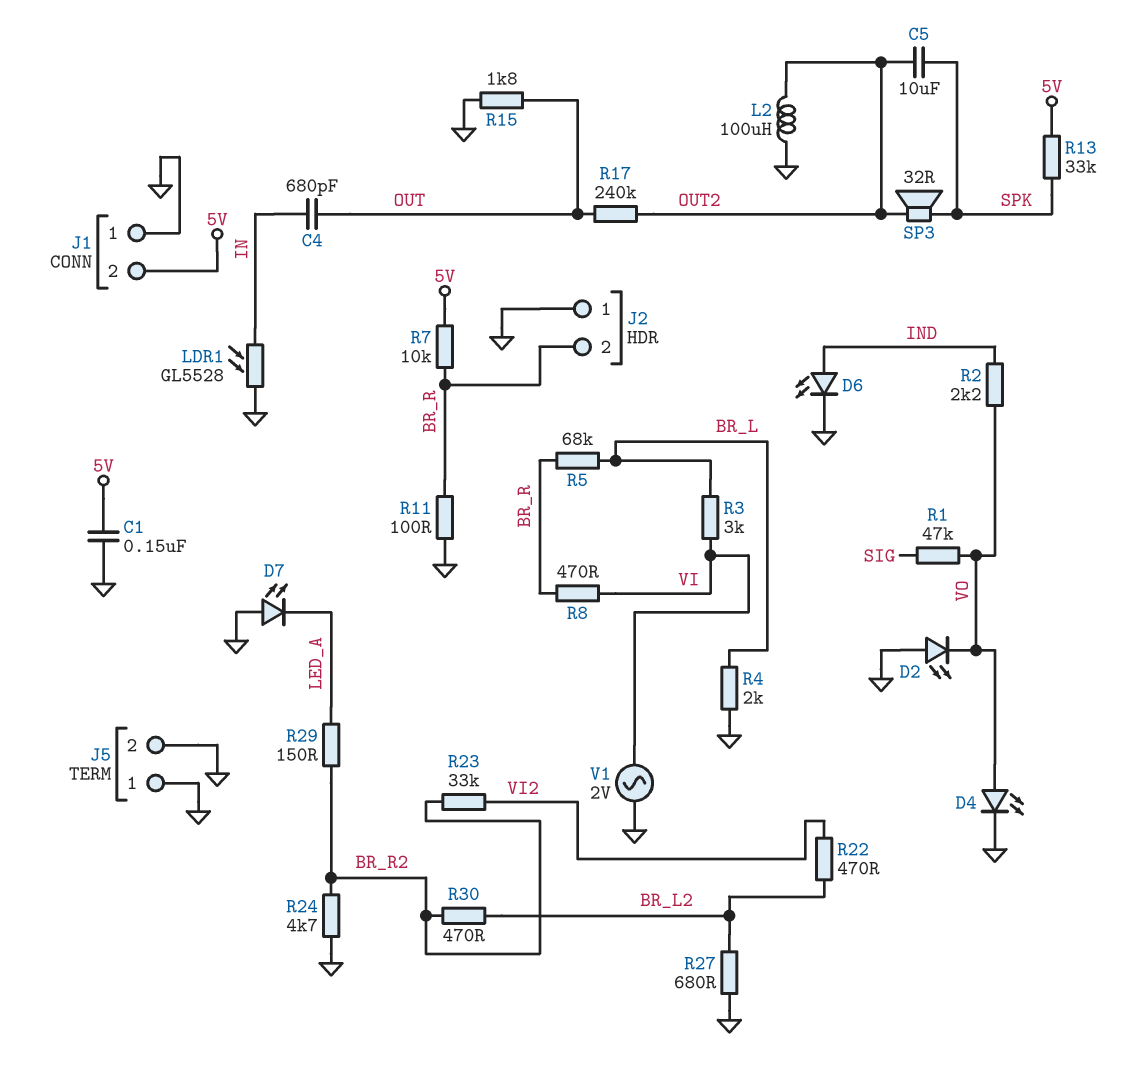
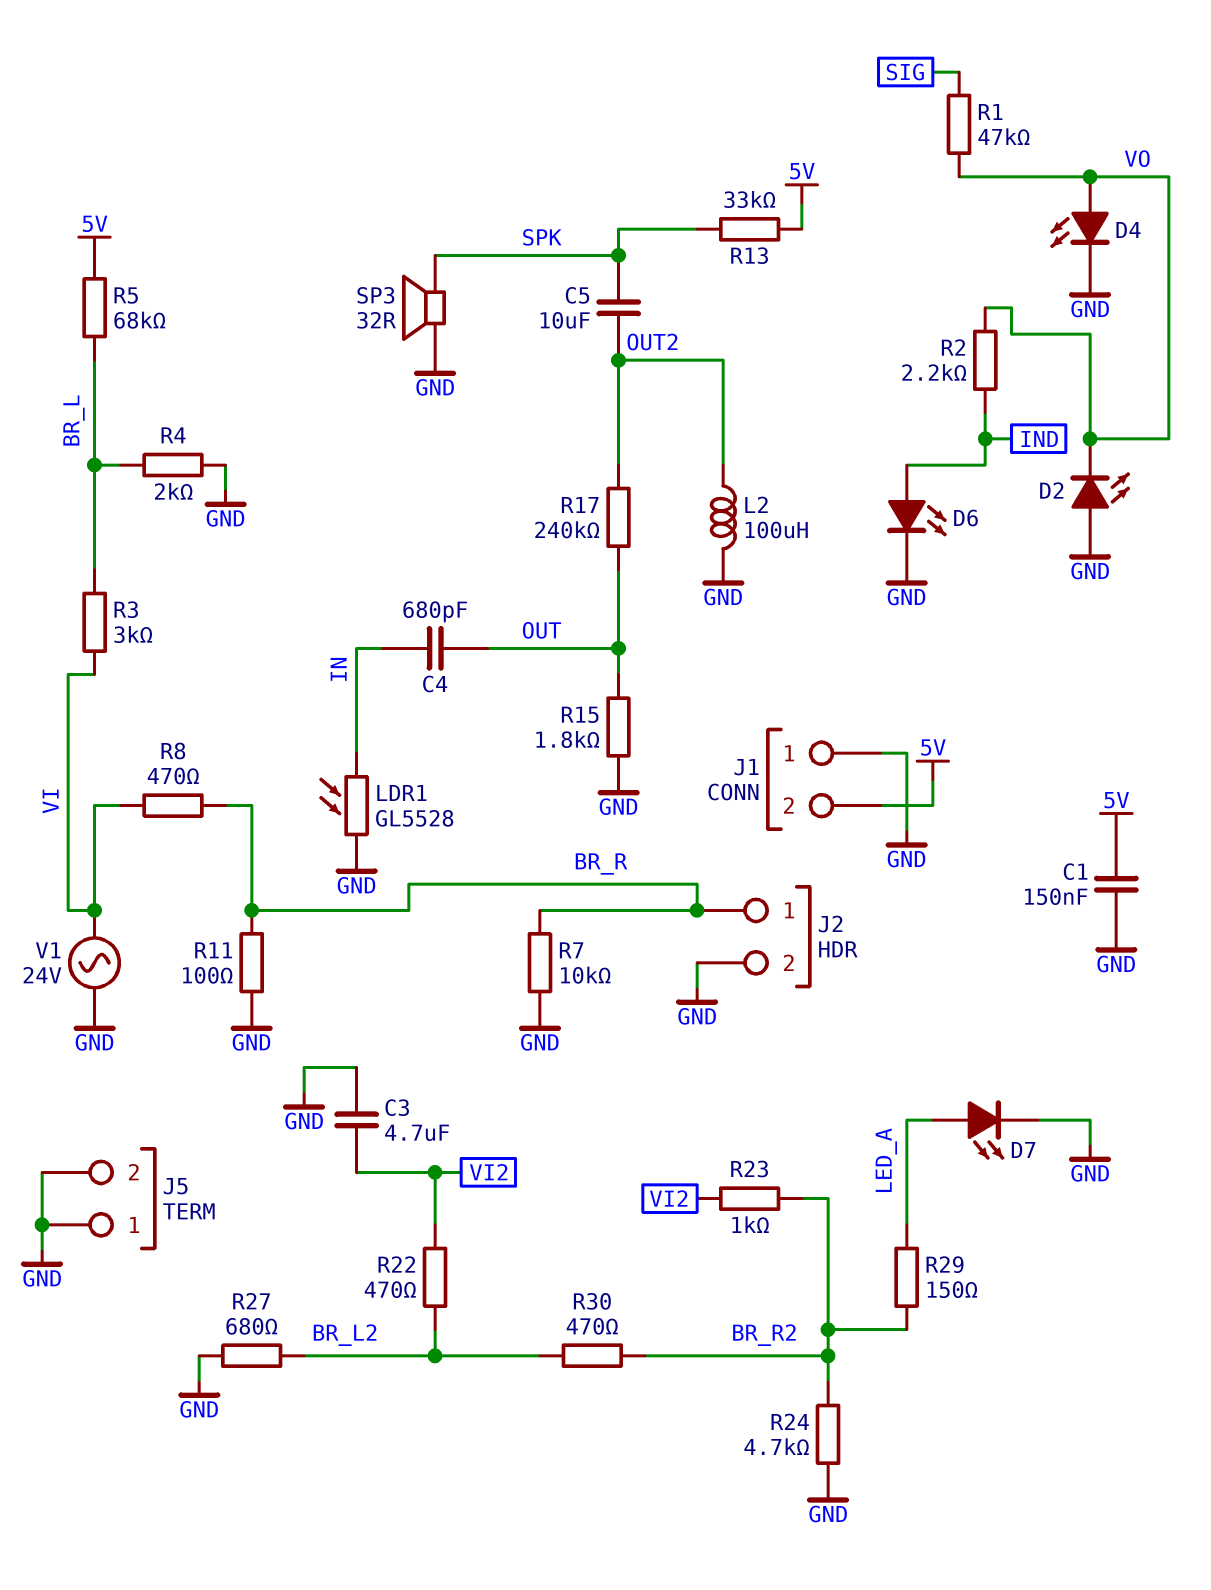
C3: none -> 4.7uF (GND, VI2)
D7: LED (A GND, K LED_A) -> LED (A LED_A, K GND)
J2 pin 1: GND -> BR_R
J2 pin 2: BR_R -> GND
R5: 68k (BR_L, BR_R) -> 68k (5V, BR_L)
R7: 10k (5V, BR_R) -> 10k (BR_R, GND)
R23: 33k (BR_R2, VI2) -> 1k (BR_R2, VI2)
SP3: speaker 32R (OUT2, SPK) -> speaker 32R (GND, SPK)
V1: AC 2V (GND, VI) -> AC 24V (GND, VI)

